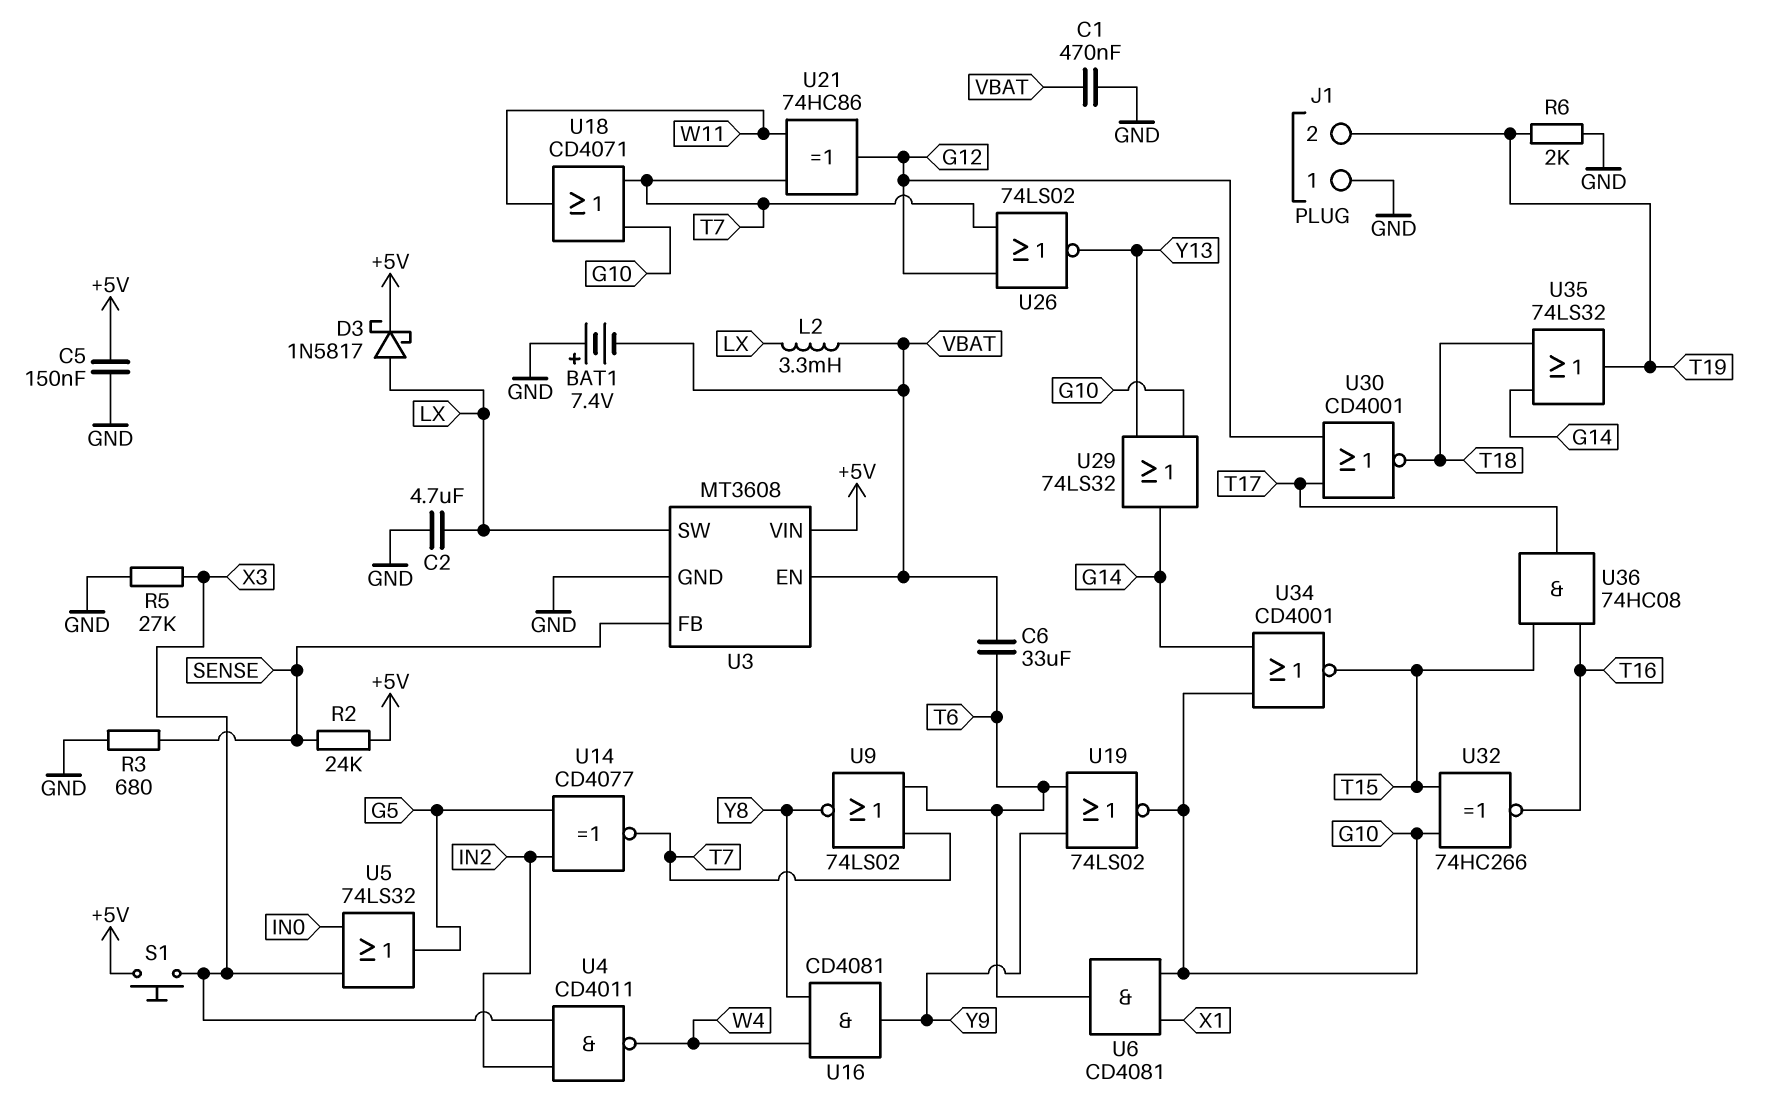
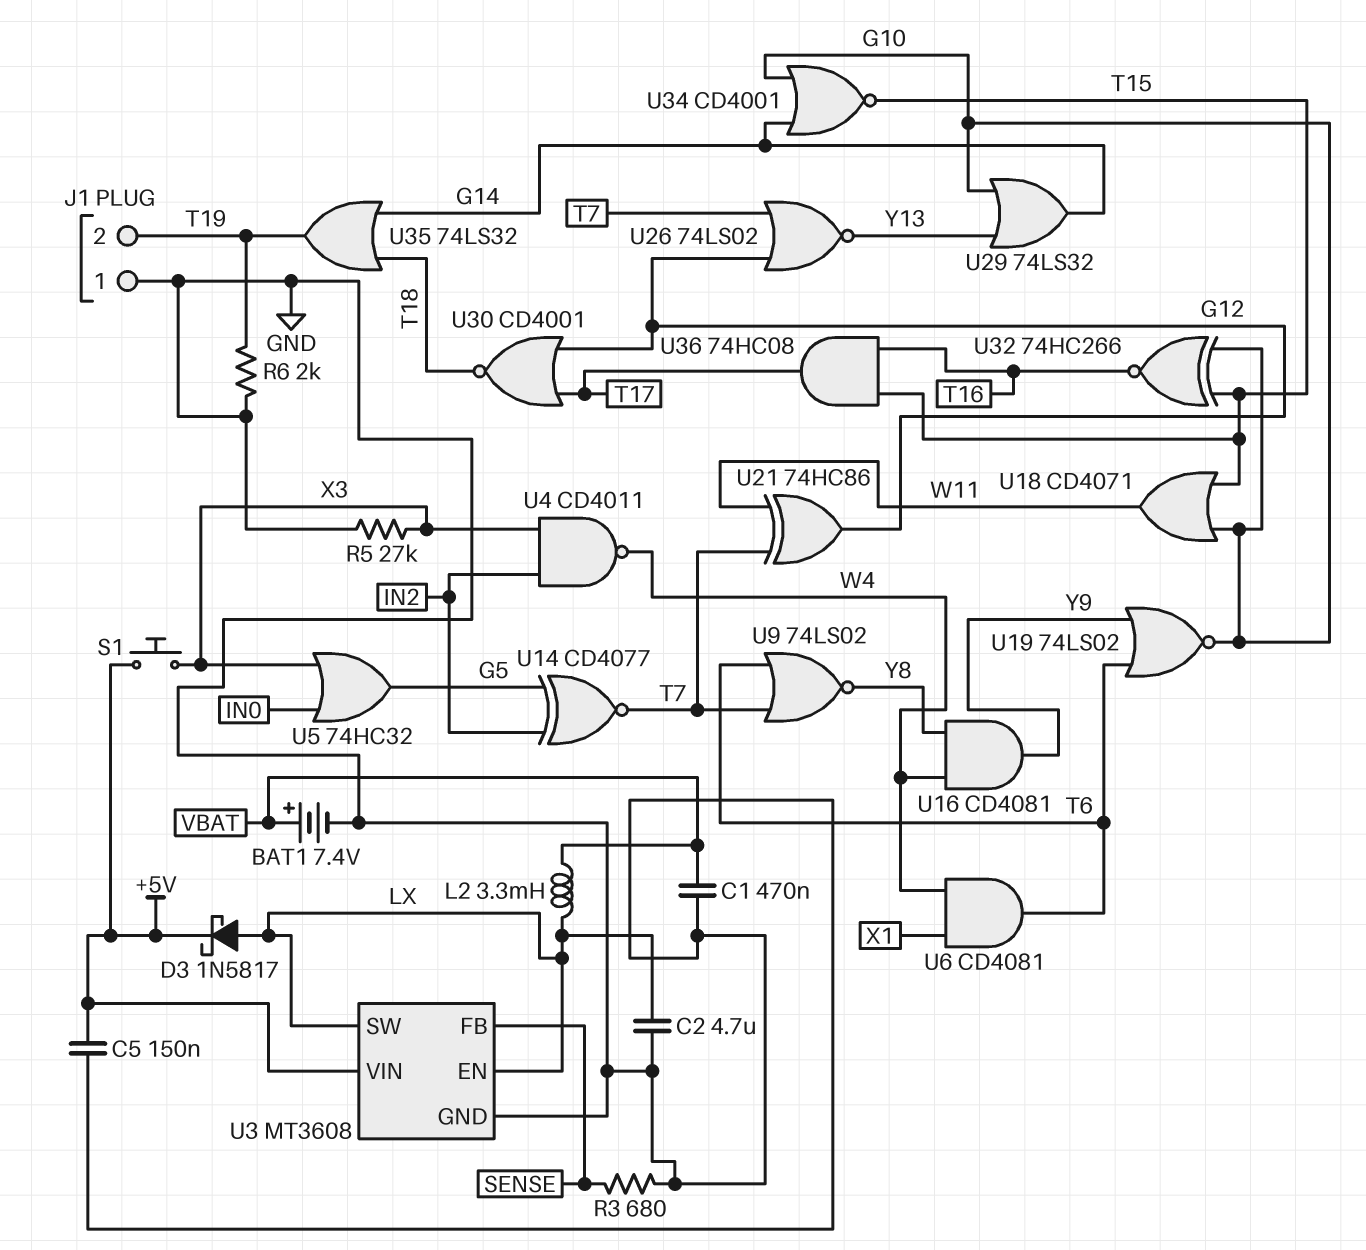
BAT1: 7.4V (plus GND, minus VBAT) -> 7.4V (plus VBAT, minus GND)
C6: 33uF (T6, VBAT) -> none
R2: 24k (+5V, SENSE) -> none
U3 pin EN: VBAT -> LX
U5: OR 74LS32 (in IN0, in X3, out G5) -> OR 74HC32 (in IN0, in X3, out G5)
U6: AND CD4081 (in G10, in X1, out T6) -> AND CD4081 (in W4, in X1, out T6)
U18: OR CD4071 (in G10, in T7, out W11) -> OR CD4071 (in G10, in T15, out W11)

